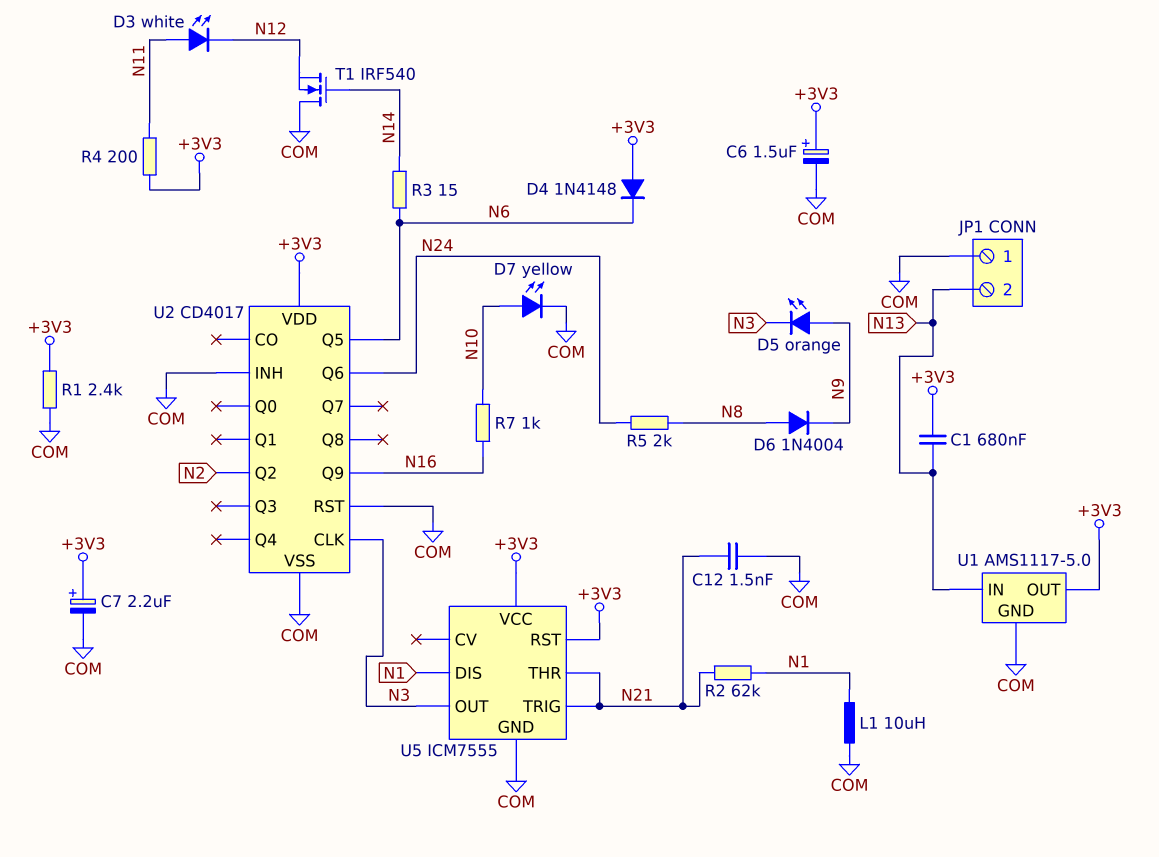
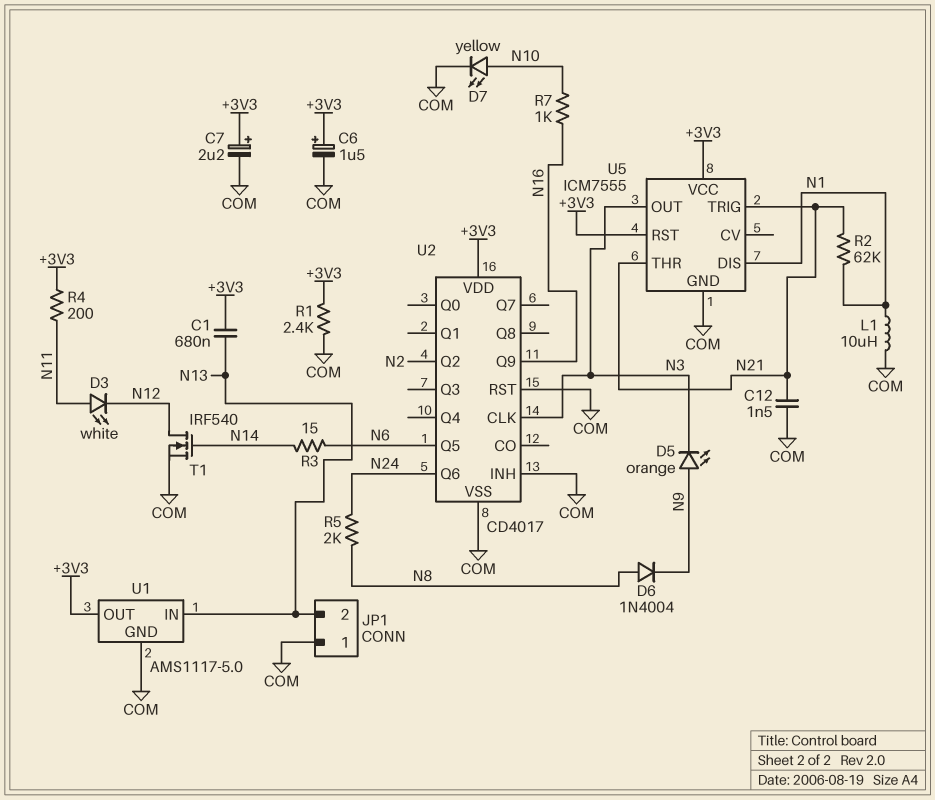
D4: diode 1N4148 (A +3V3, K N6) -> none
T1: NMOS IRF540 (G N14, D COM, S N12) -> NMOS IRF540 (G N14, D N12, S COM)

